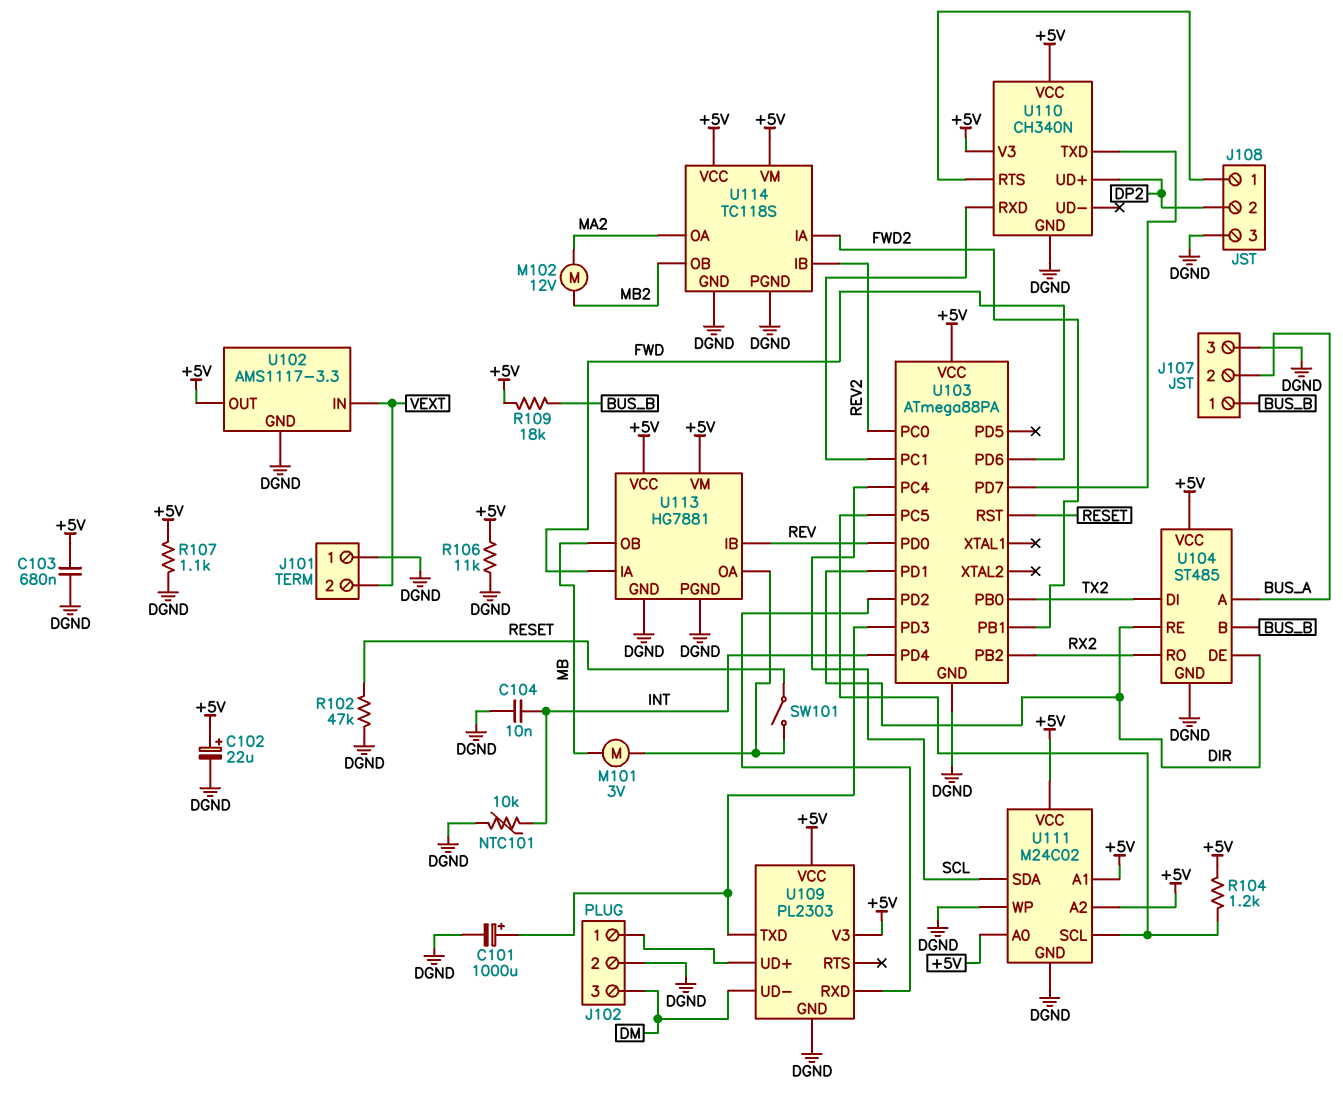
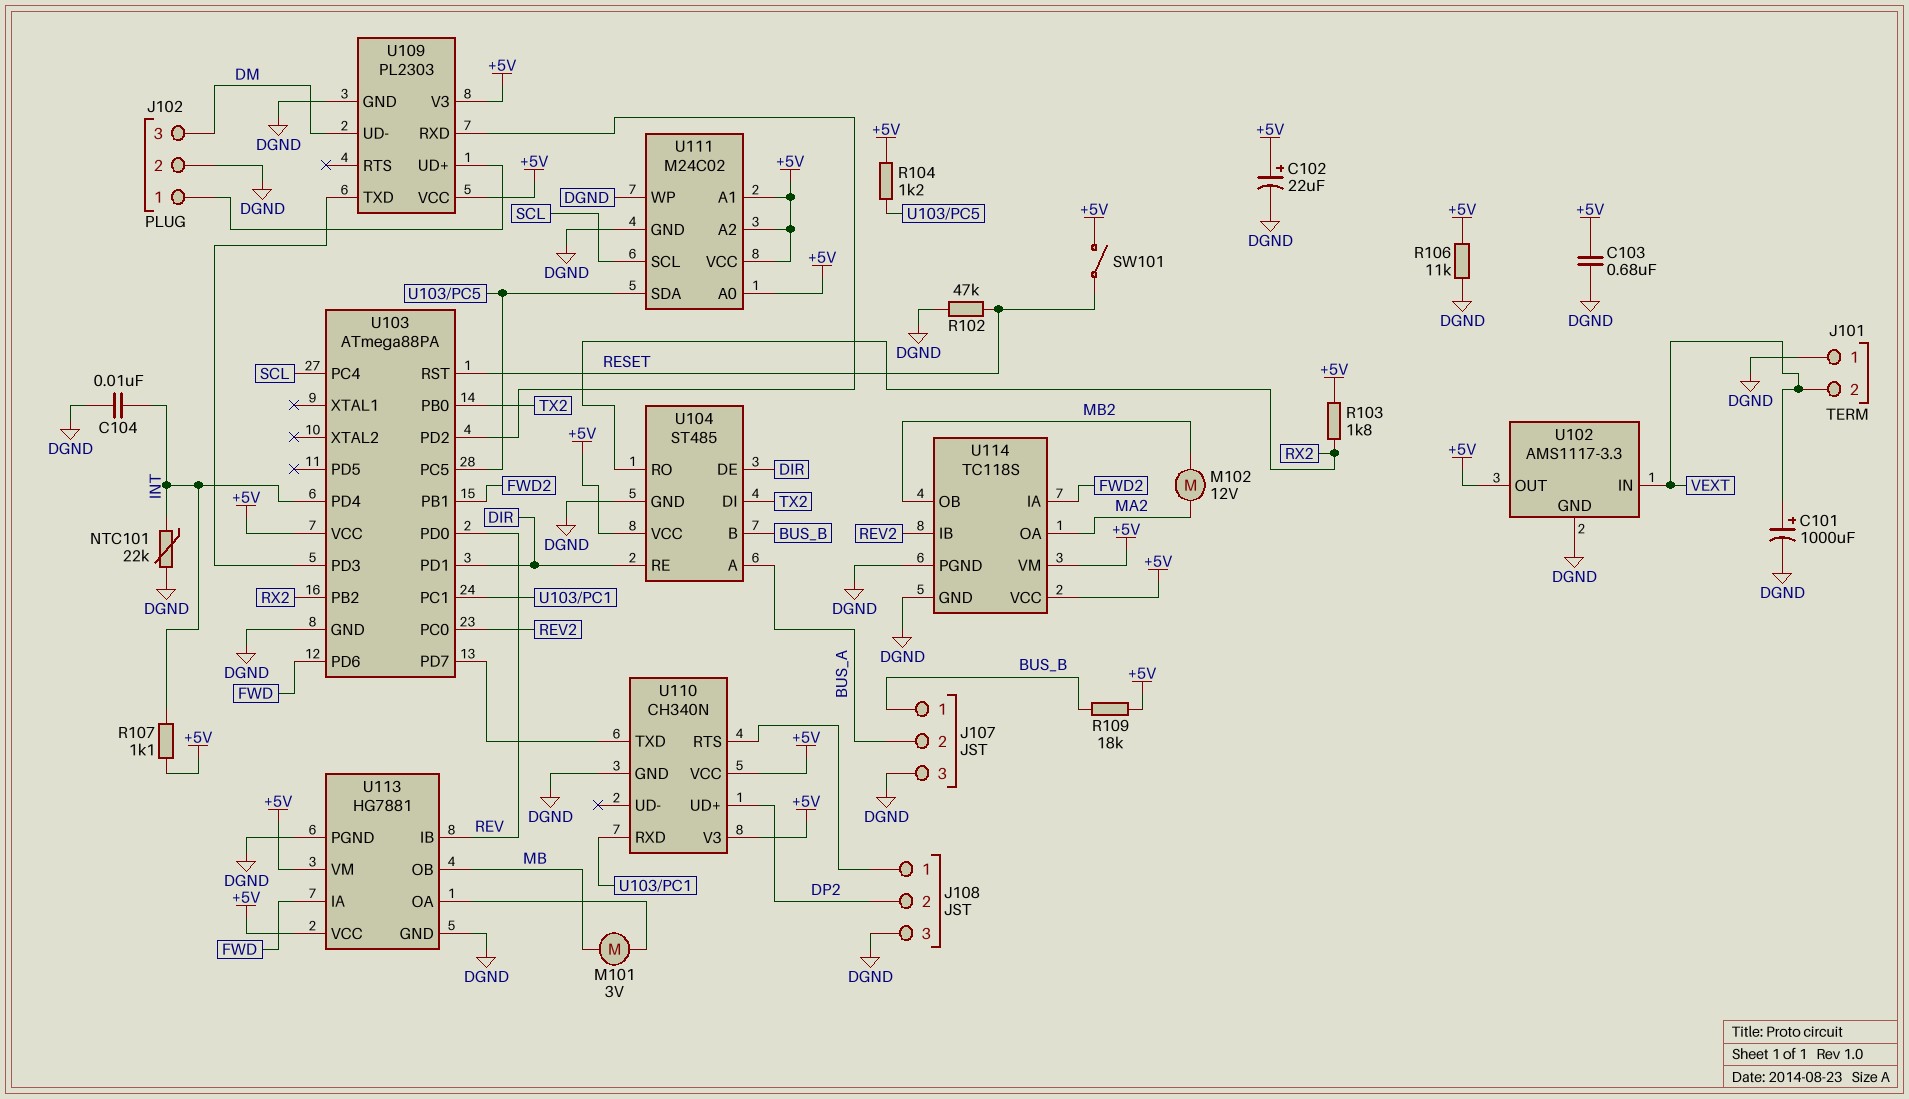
C101: 1000uF (plus U103/PD3, minus DGND) -> 1000uF (plus VEXT, minus DGND)
NTC101: 10k (DGND, INT) -> 22k (DGND, INT)
R103: none -> 1.8k (+5V, RX2)
R107: 1.1k (+5V, DGND) -> 1.1k (+5V, INT)
SW101: switch (RESET, U113/OA) -> switch (+5V, RESET)
U111 pin SCL: U103/PC5 -> SCL
U111 pin SDA: SCL -> U103/PC5

